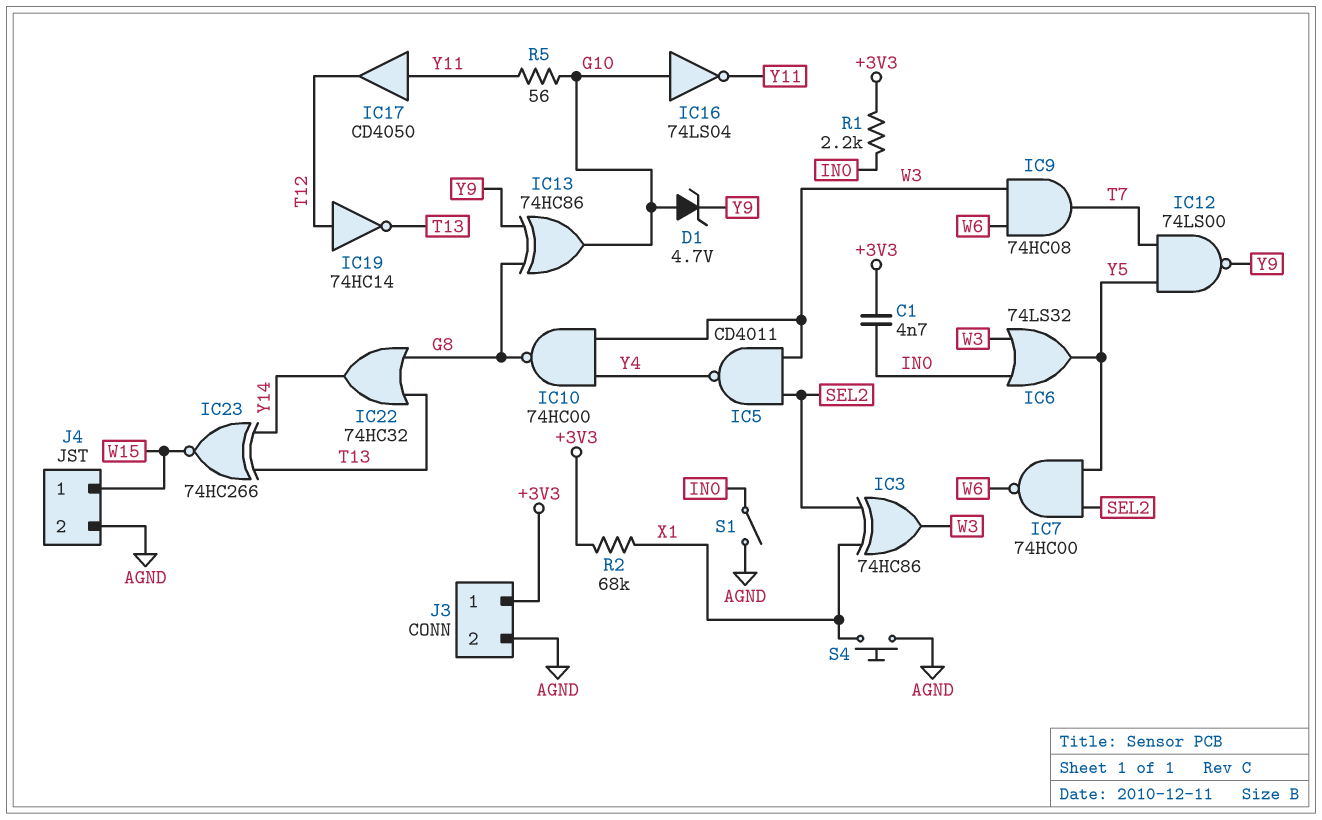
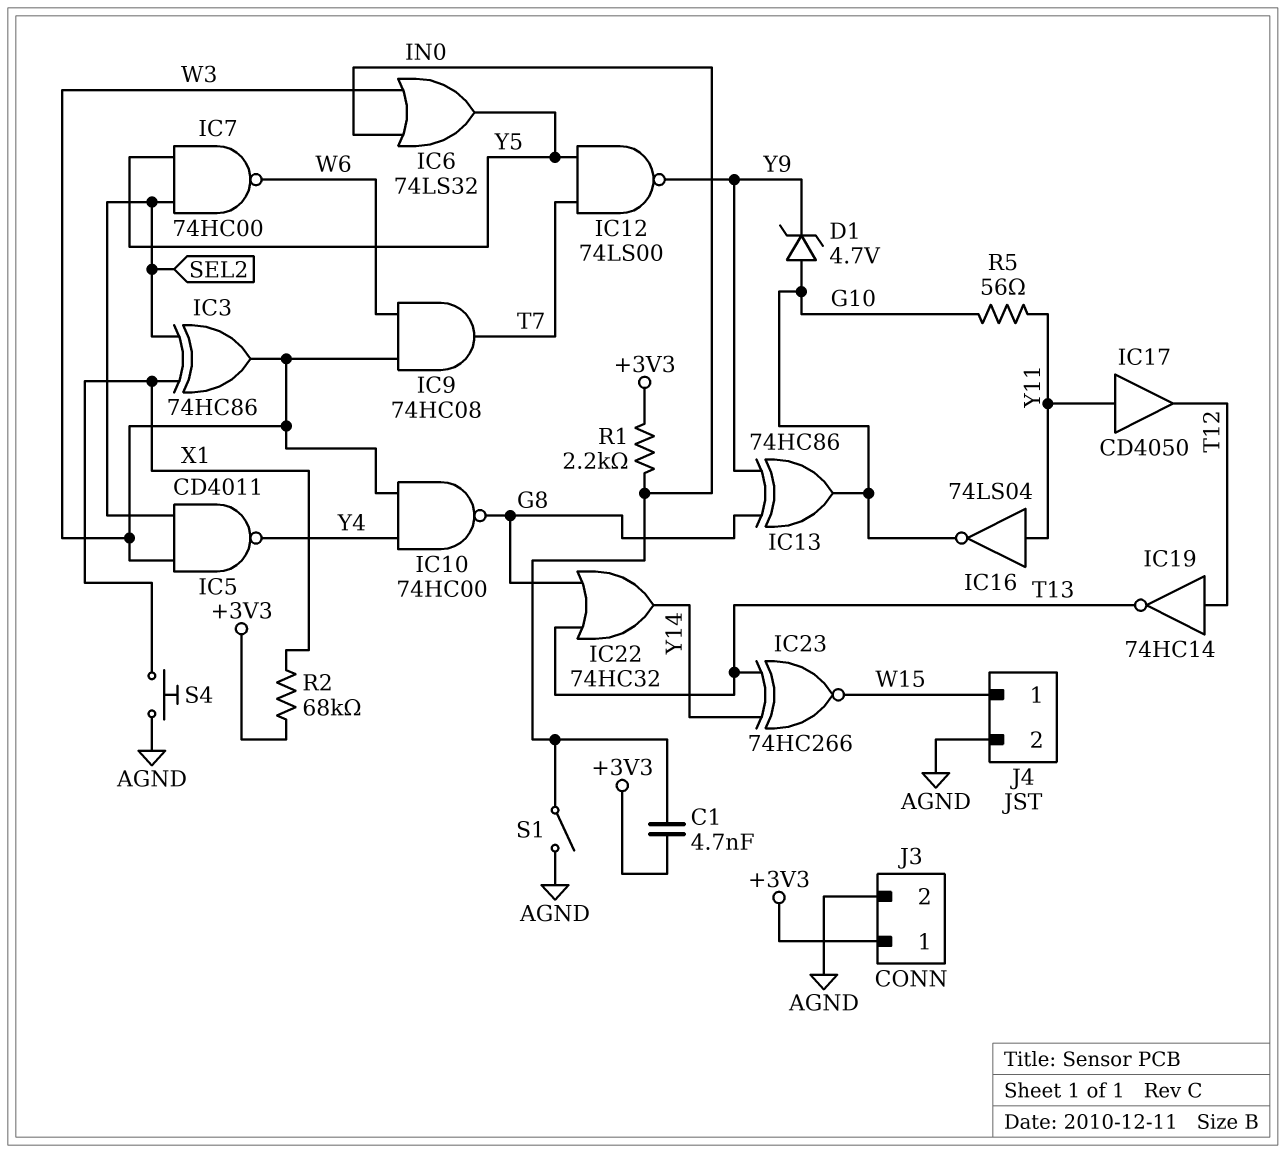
IC16: NOT 74LS04 (in G10, out Y11) -> NOT 74LS04 (in Y11, out G10)

